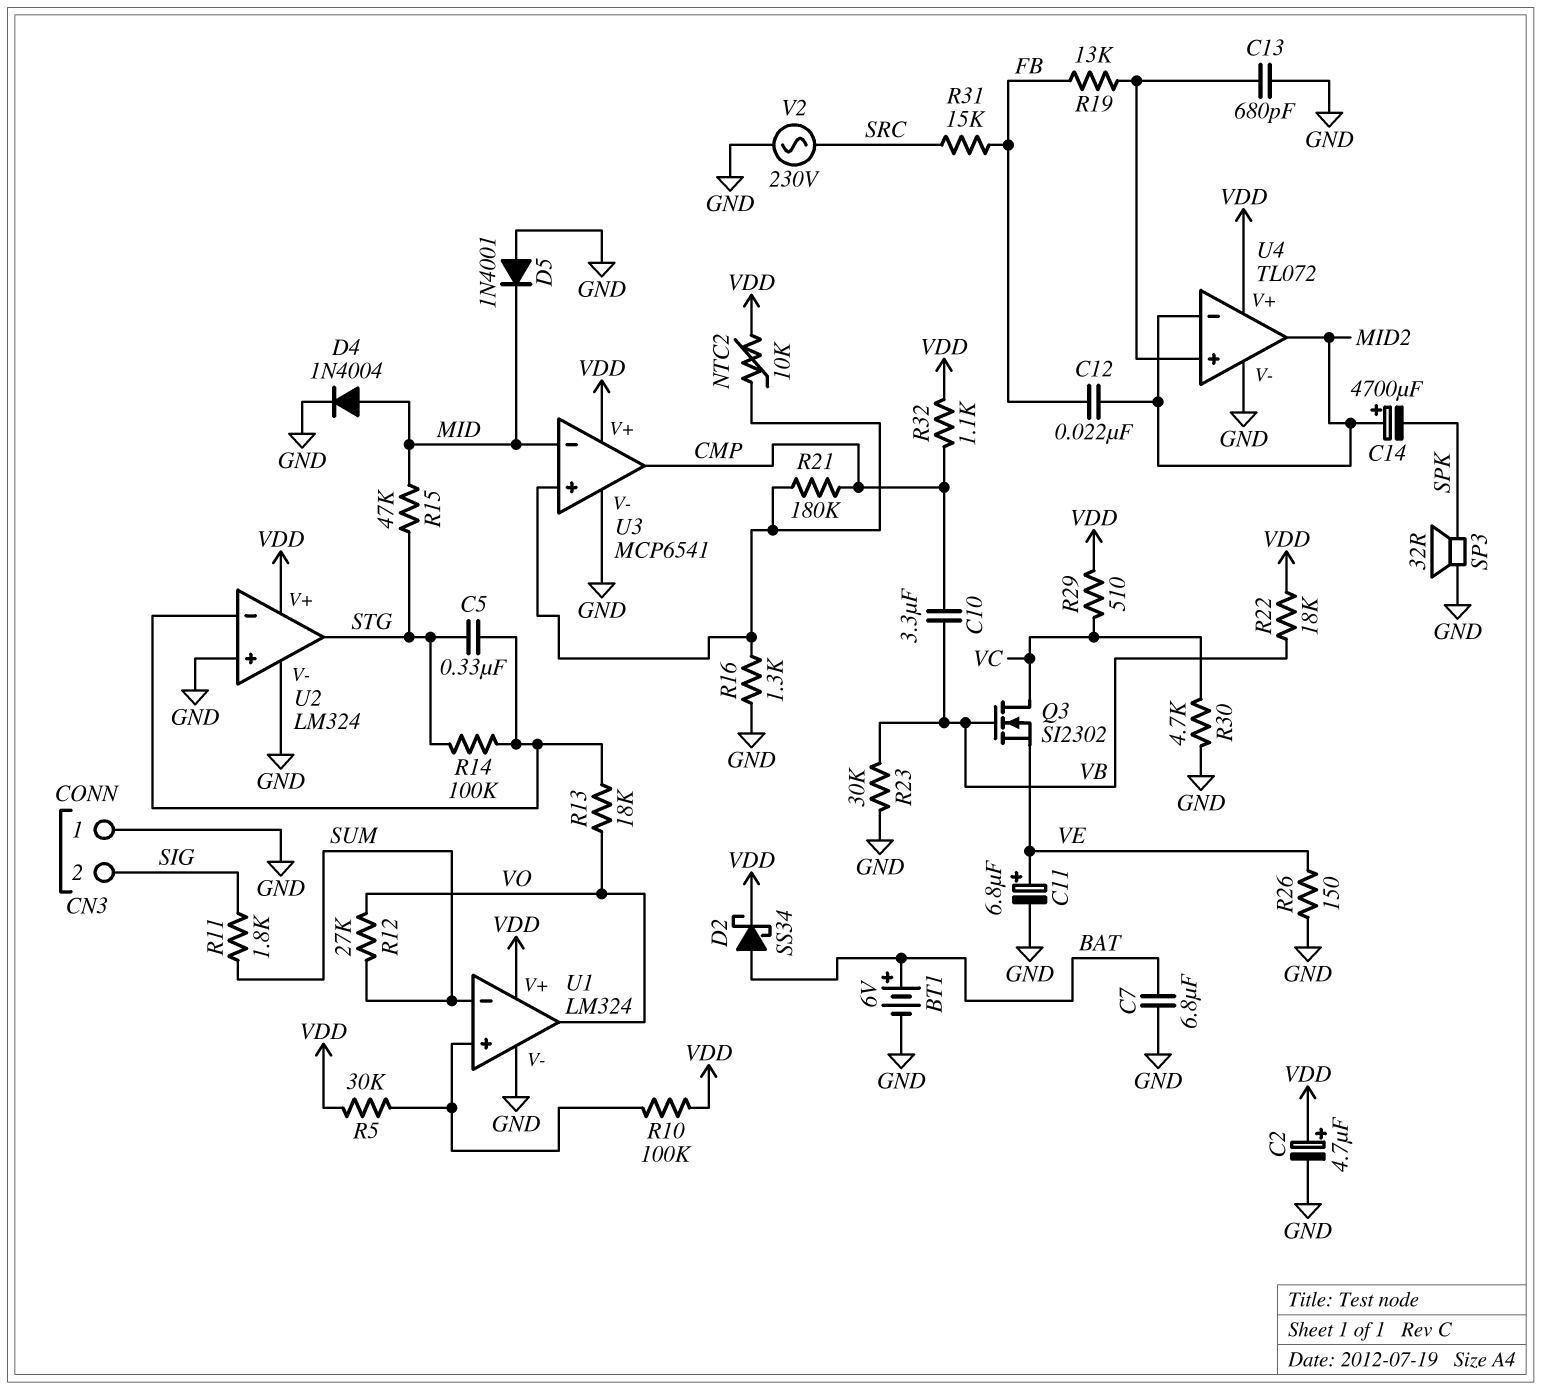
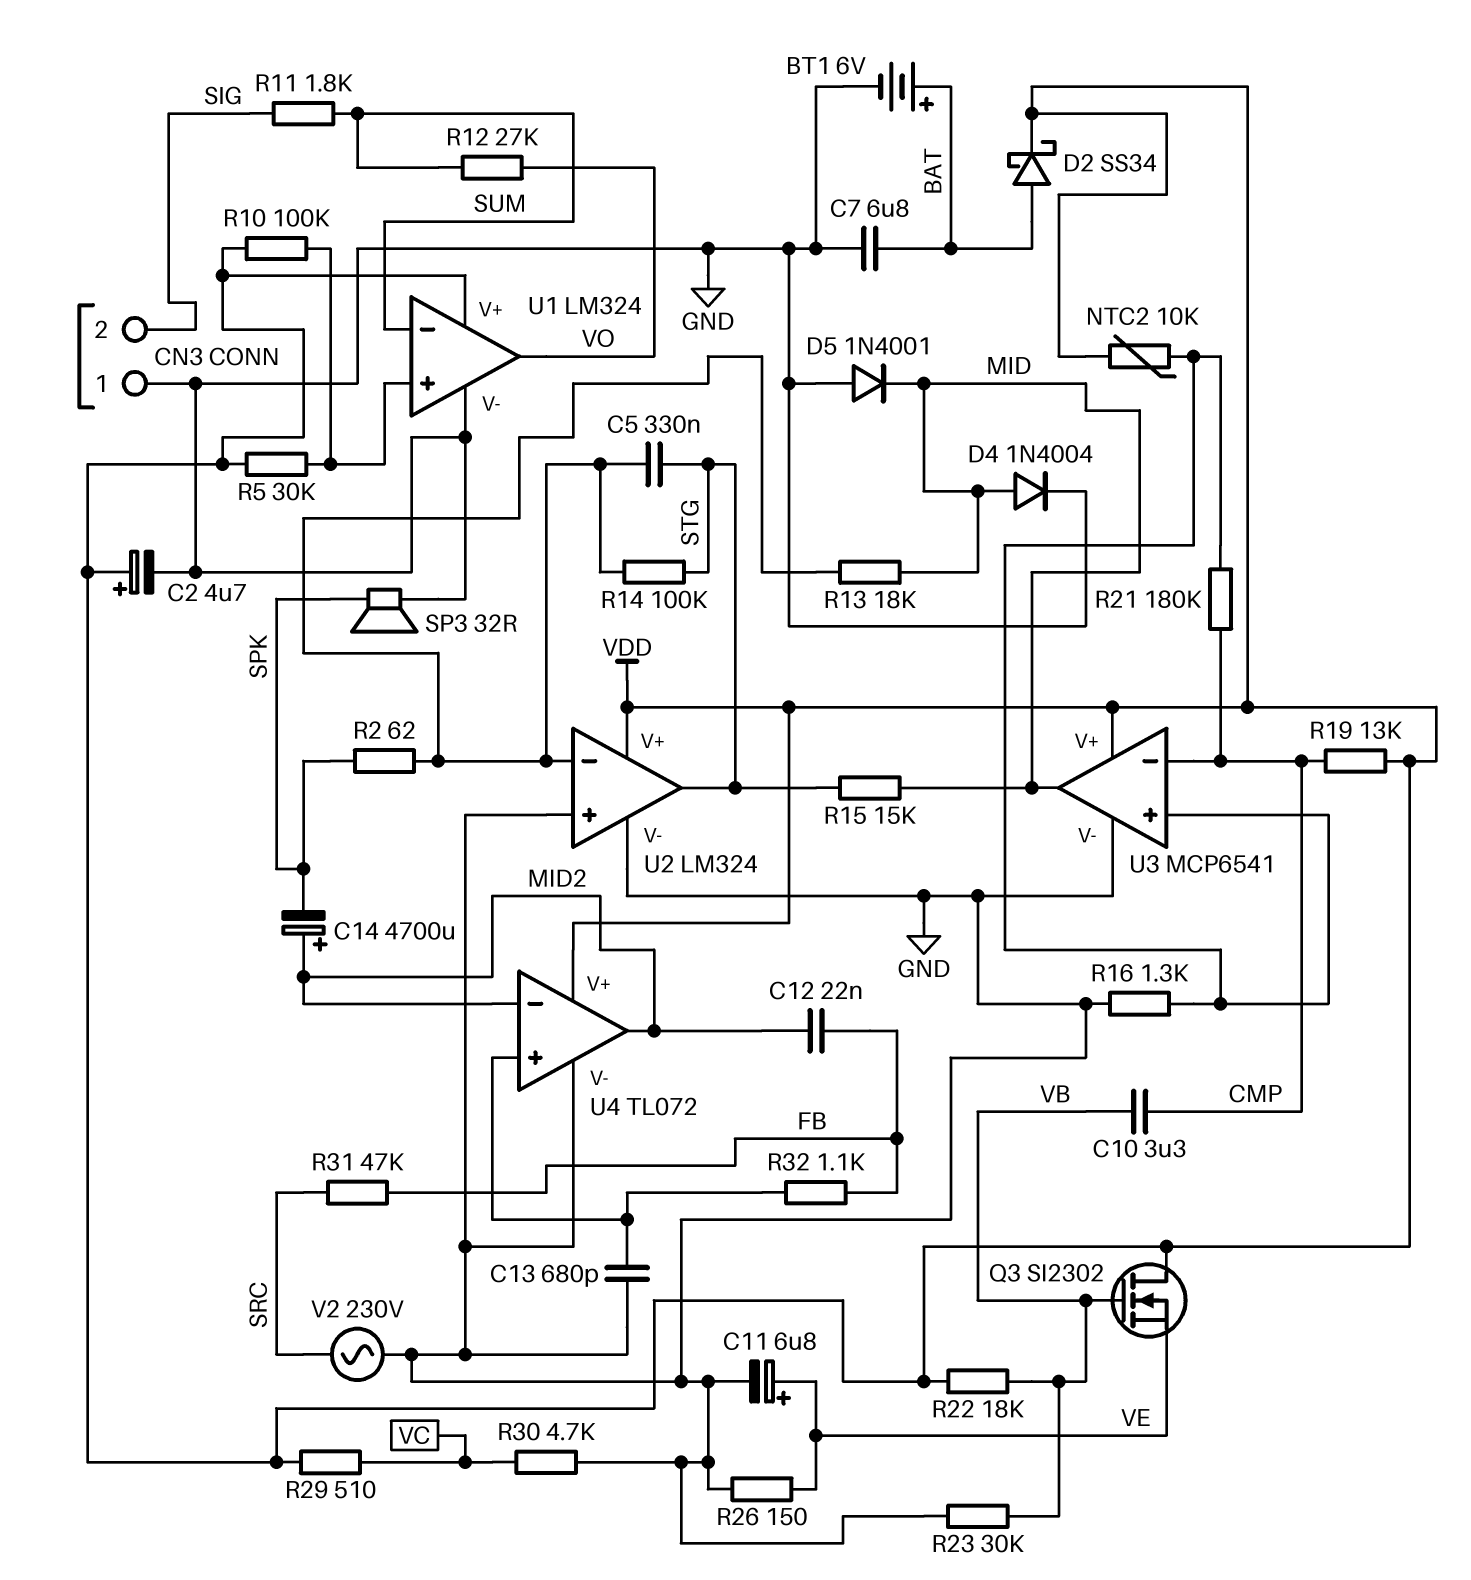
Q3: NMOS SI2302 (G VB, D VC, S VE) -> NMOS SI2302 (G VB, D VDD, S VE)
R2: none -> 62 (SPK, U2/in-)
R13: 18k (U2/in-, VO) -> 18k (MID, U2/in-)
R15: 47k (MID, STG) -> 15k (MID, STG)
R19: 13k (FB, U4/in+) -> 13k (CMP, VDD)
R31: 15k (FB, SRC) -> 47k (FB, SRC)
R32: 1.1k (CMP, VDD) -> 1.1k (FB, U4/in+)
U3 pin in-: MID -> CMP
U3 pin out: CMP -> MID

